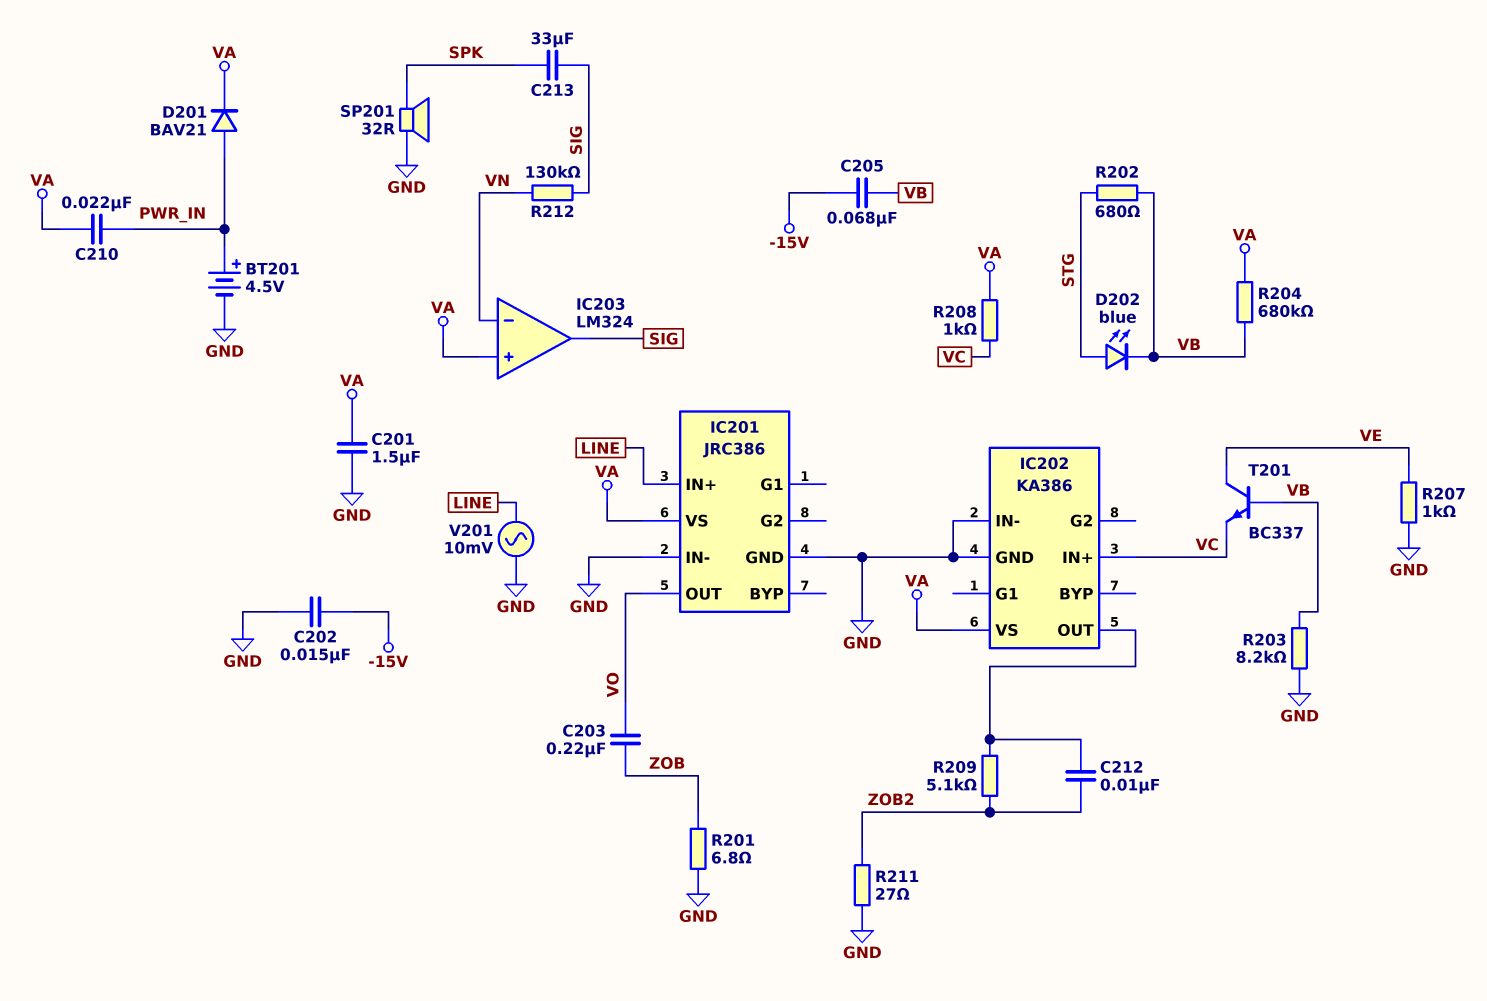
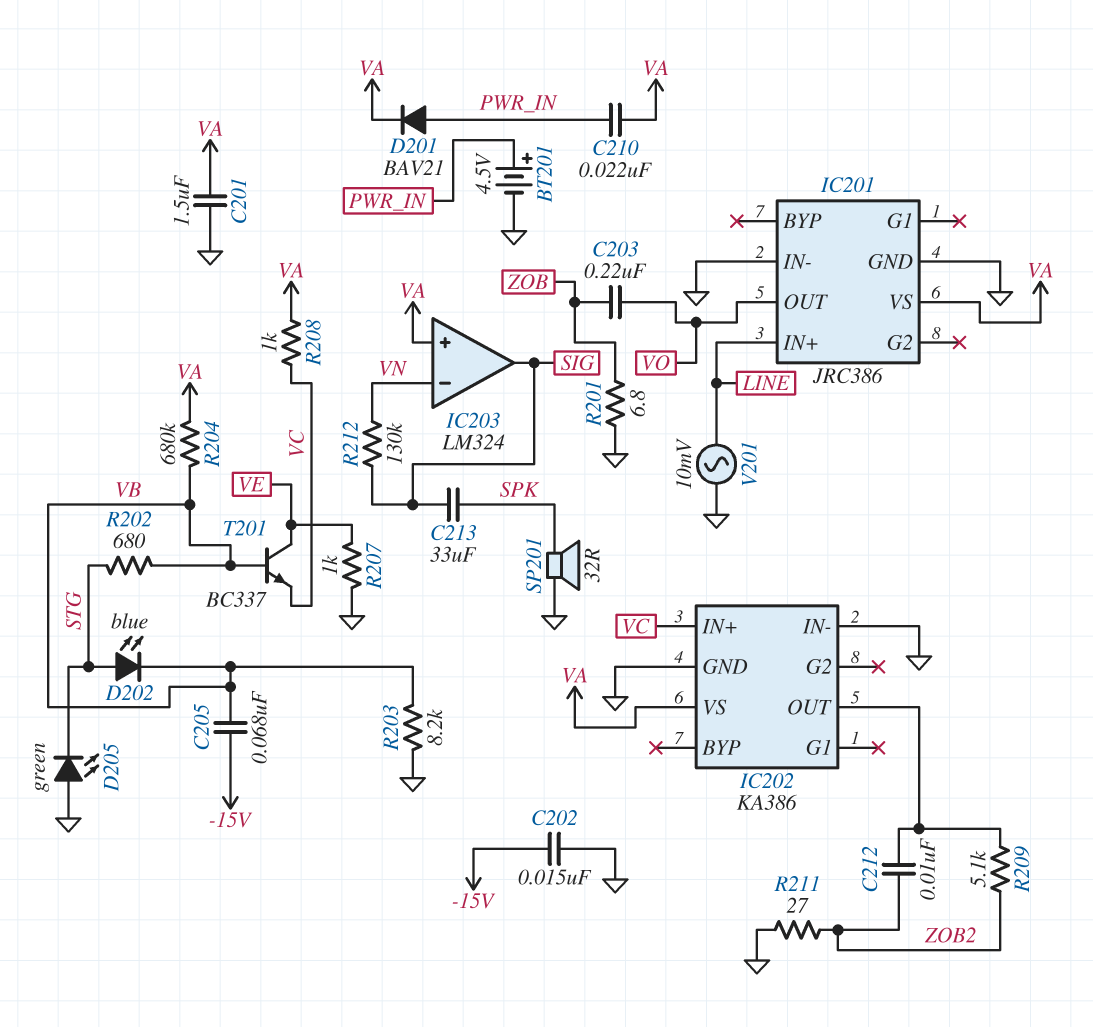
D205: none -> LED green (A GND, K STG)

